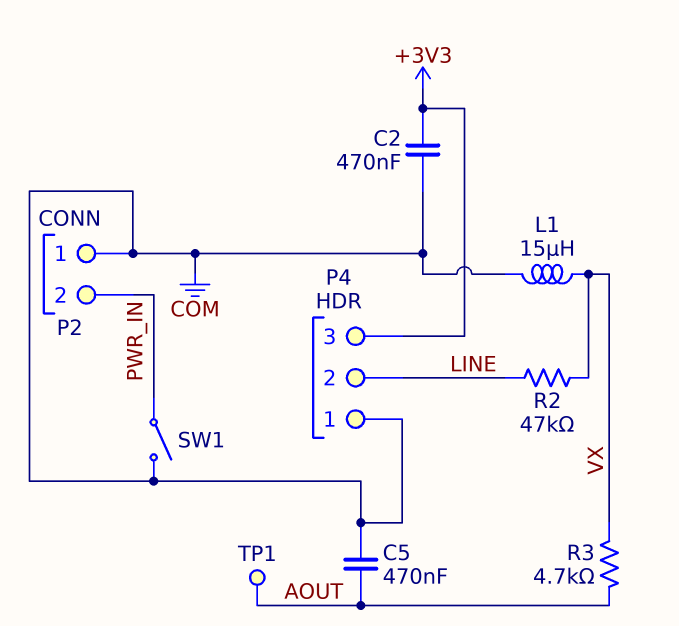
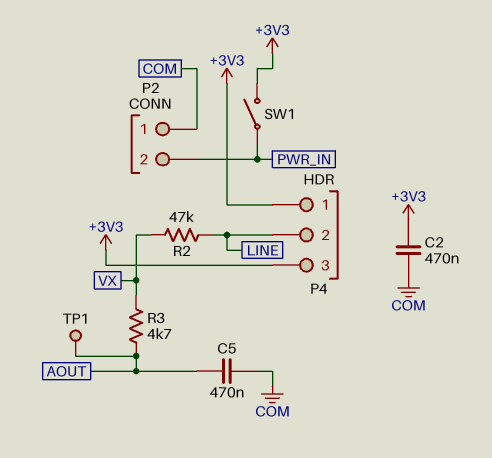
L1: 15uH (COM, VX) -> none
P4 pin 1: COM -> +3V3
SW1: switch (COM, PWR_IN) -> switch (+3V3, PWR_IN)

